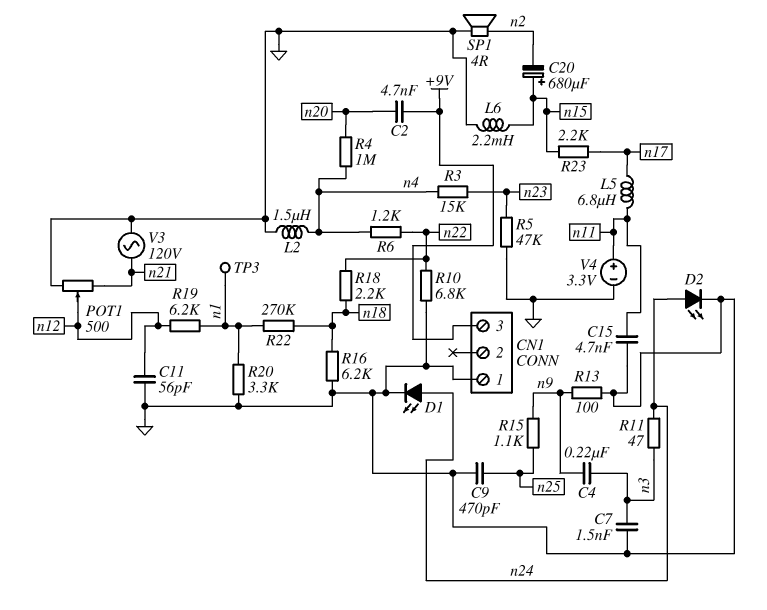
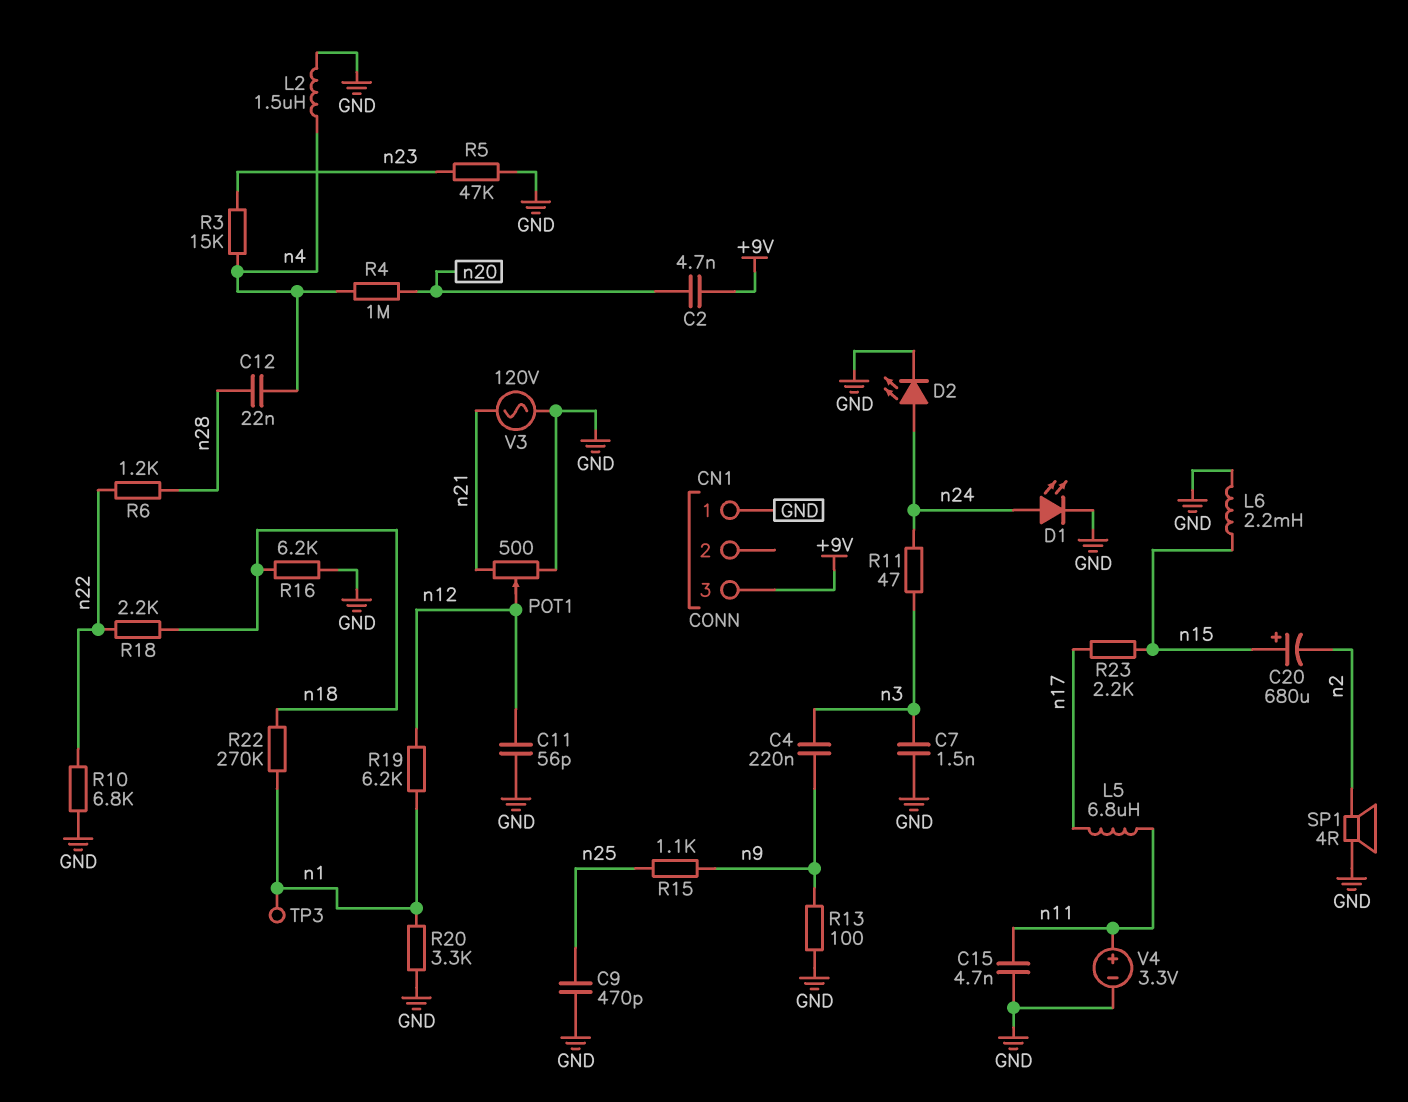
C12: none -> 22nF (n4, n28)
R6: 1.2k (n4, n22) -> 1.2k (n22, n28)

